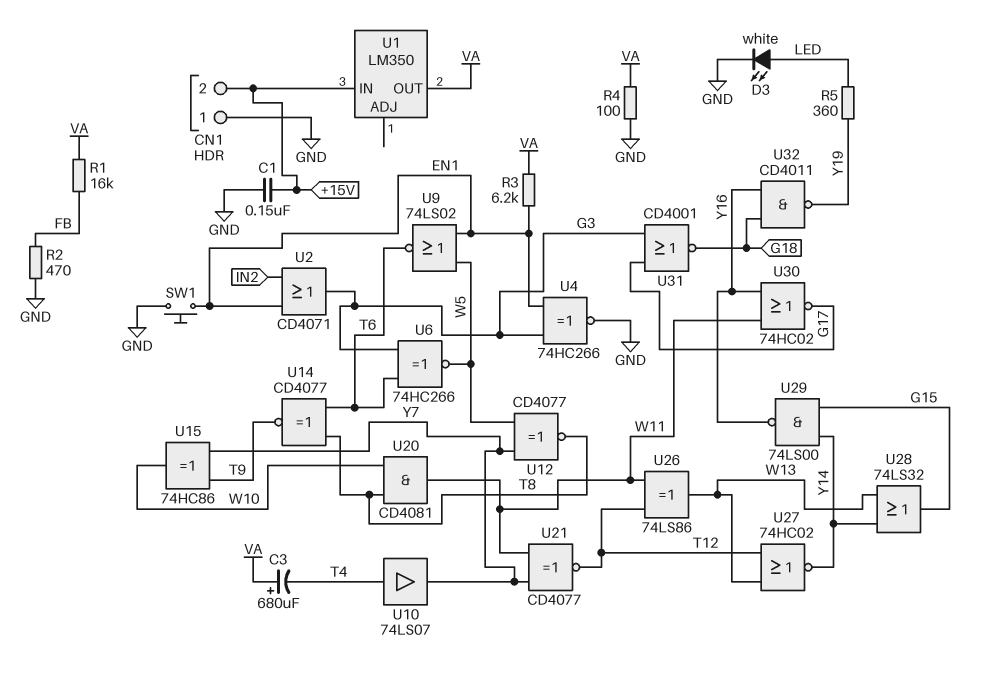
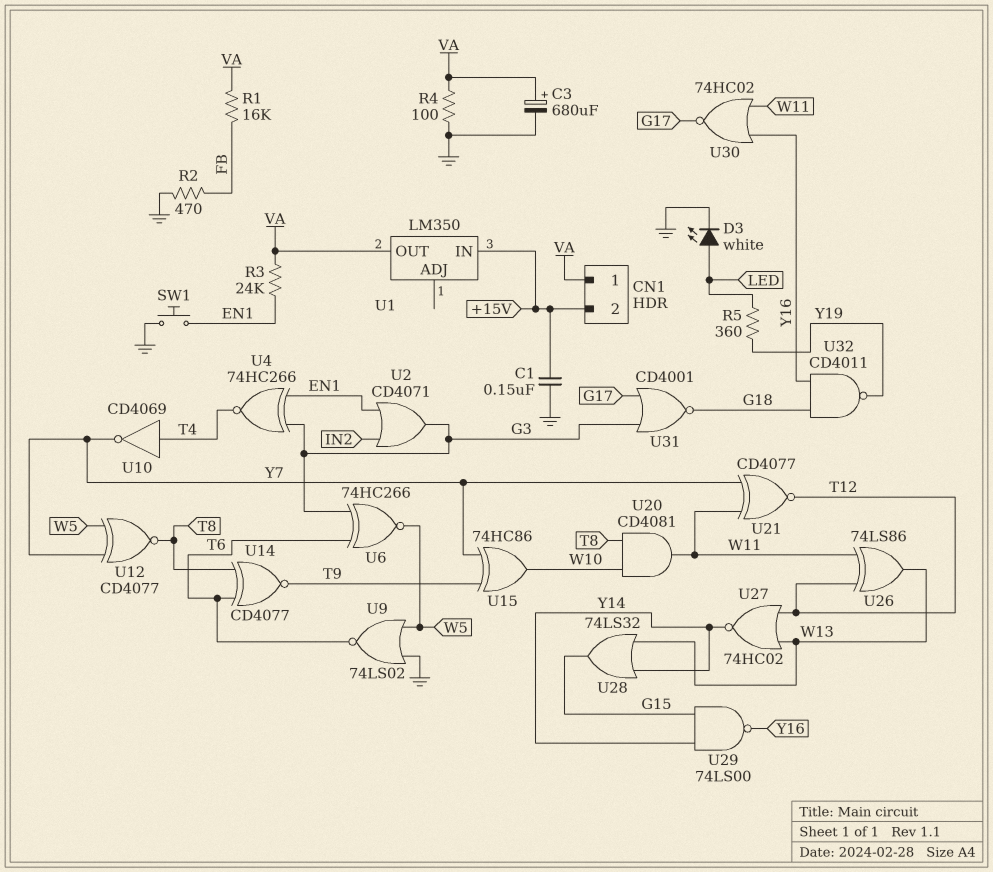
C3: 680uF (plus VA, minus T4) -> 680uF (plus VA, minus GND)
CN1 pin 1: GND -> VA
R3: 6.2k (EN1, VA) -> 24k (EN1, VA)
U4: XNOR 74HC266 (in EN1, in G3, out GND) -> XNOR 74HC266 (in EN1, in G3, out T4)
U9: NOR 74LS02 (in EN1, in W5, out T6) -> NOR 74LS02 (in GND, in W5, out T6)
U10: buffer 74LS07 (in T4, out Y7) -> NOT CD4069 (in T4, out Y7)

